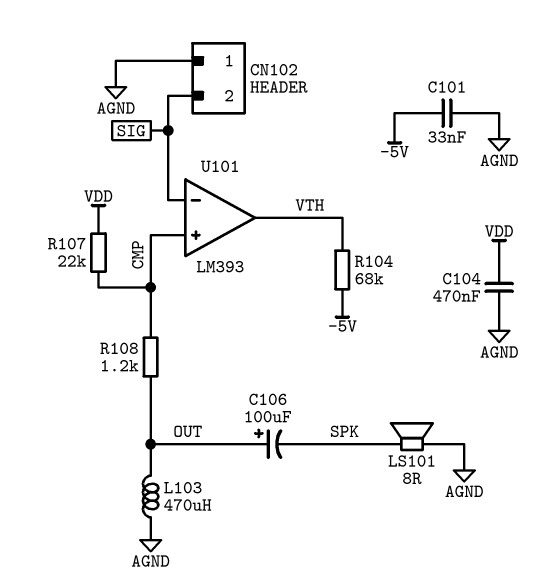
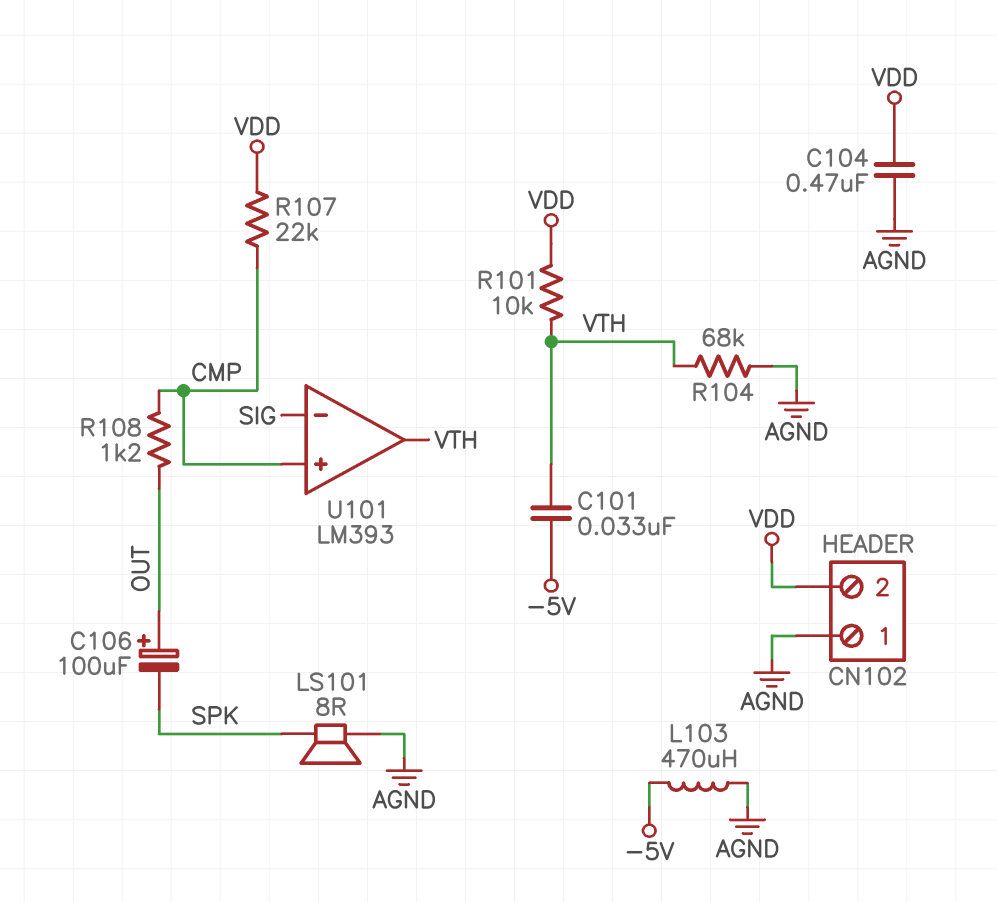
C101: 33nF (-5V, AGND) -> 33nF (-5V, VTH)
CN102 pin 2: SIG -> VDD
L103: 470uH (AGND, OUT) -> 470uH (-5V, AGND)
R101: none -> 10k (VDD, VTH)
R104: 68k (-5V, VTH) -> 68k (AGND, VTH)

